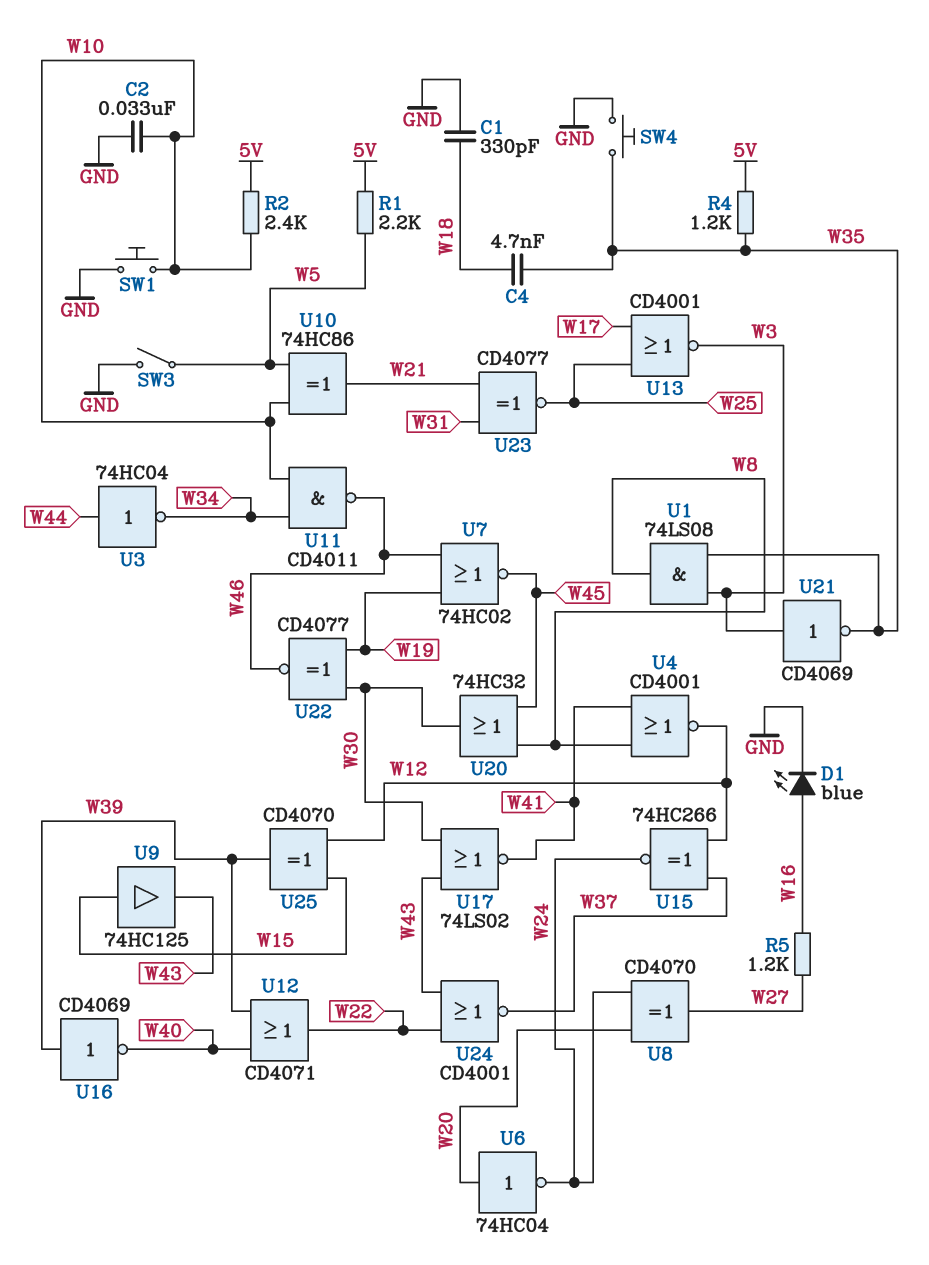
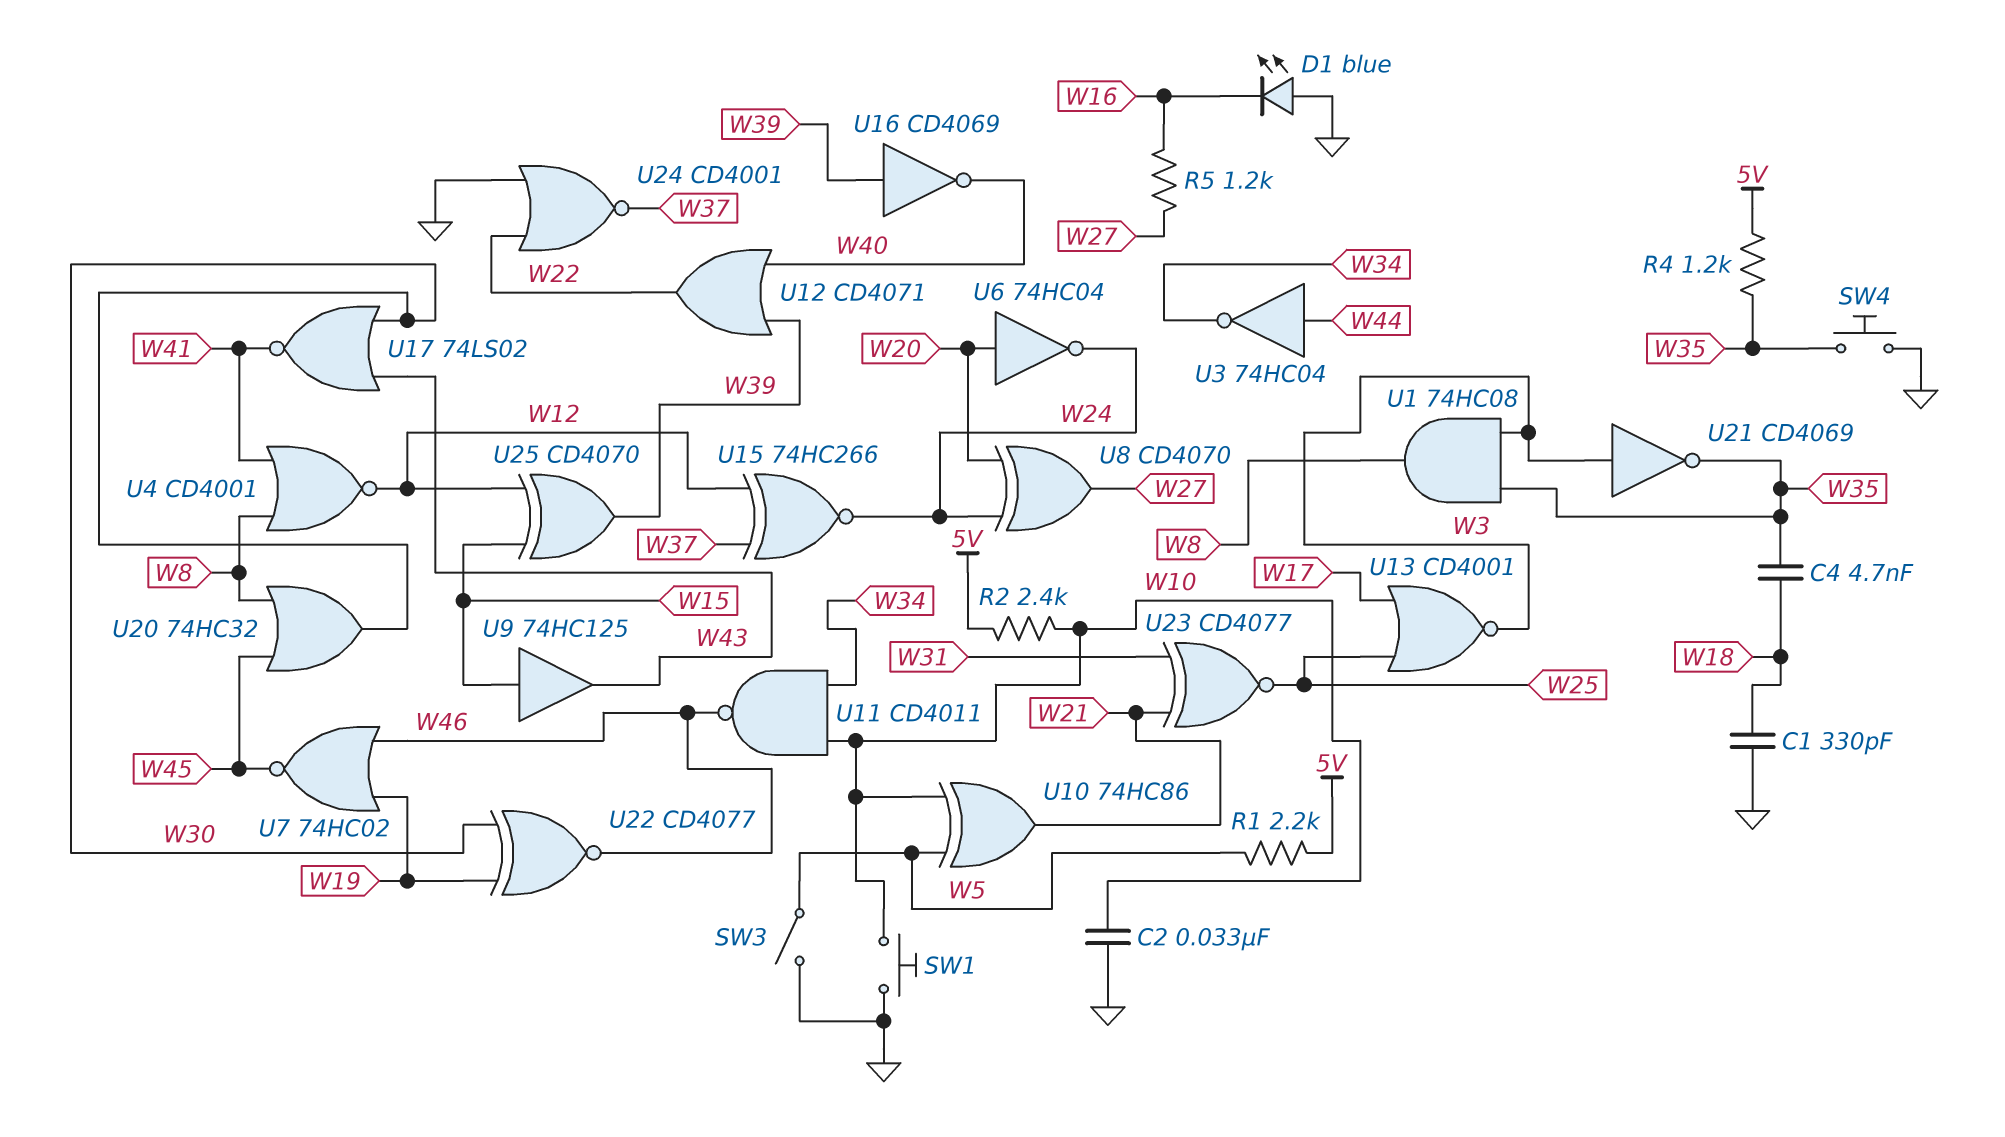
D1: LED blue (A W16, K GND) -> LED blue (A GND, K W16)
U1: AND 74LS08 (in W3, in W35, out W8) -> AND 74HC08 (in W3, in W35, out W8)
U24: NOR CD4001 (in W22, in W43, out W37) -> NOR CD4001 (in GND, in W22, out W37)

